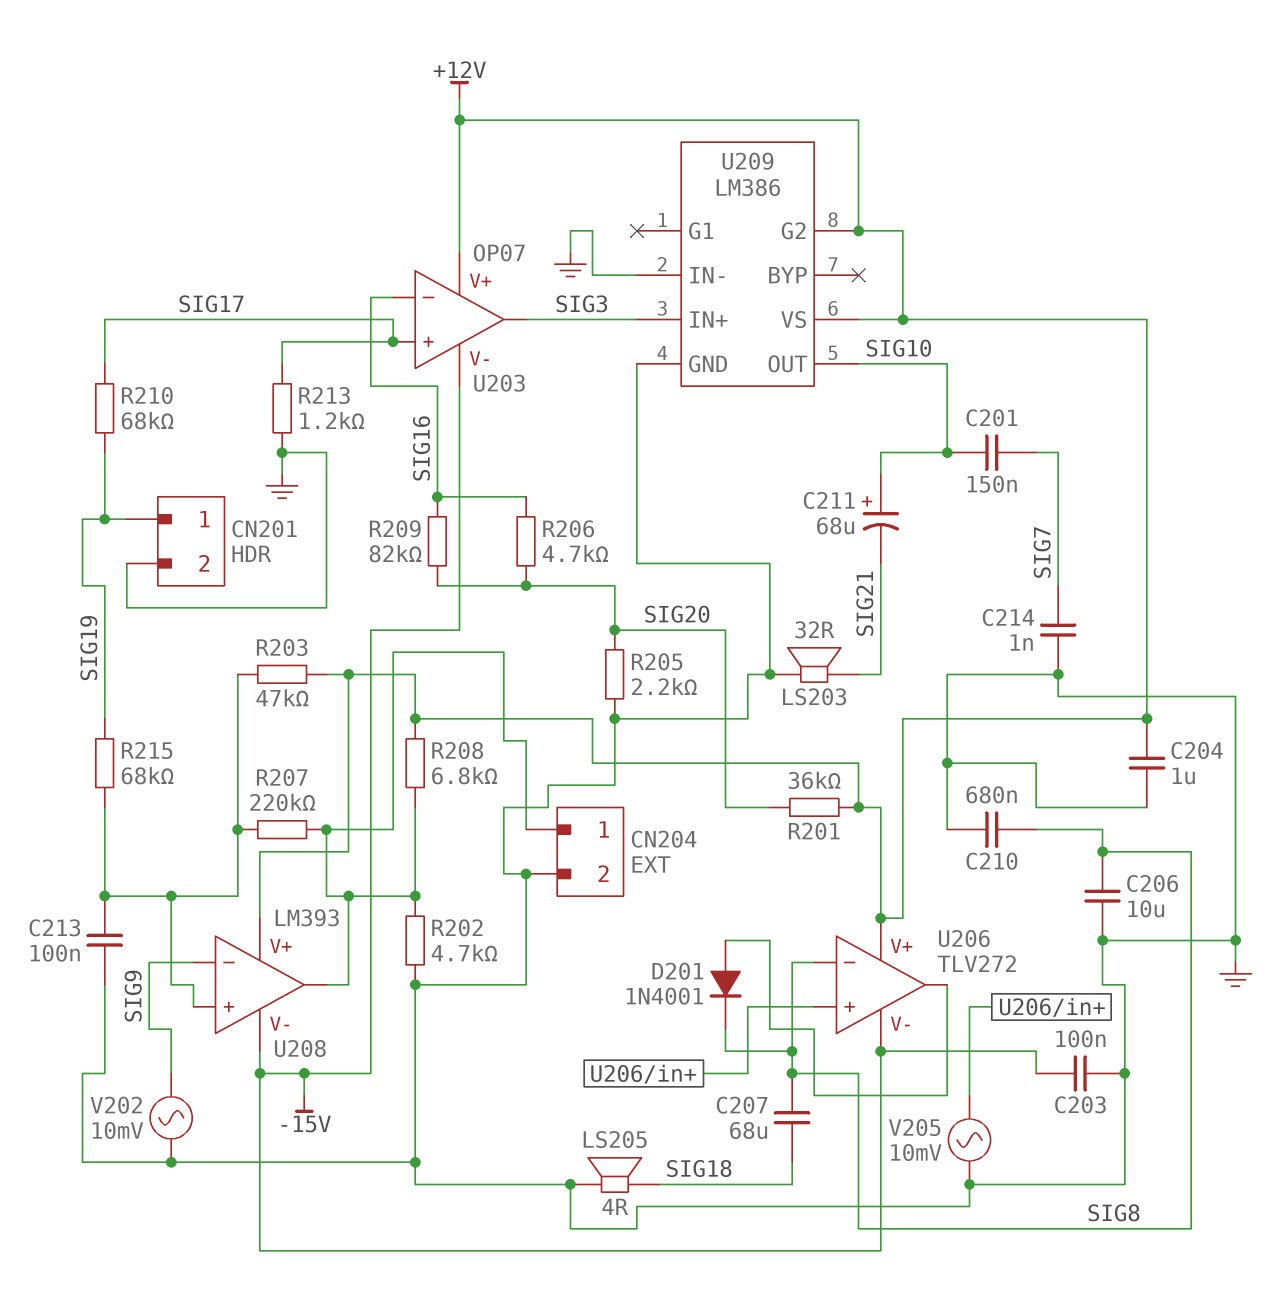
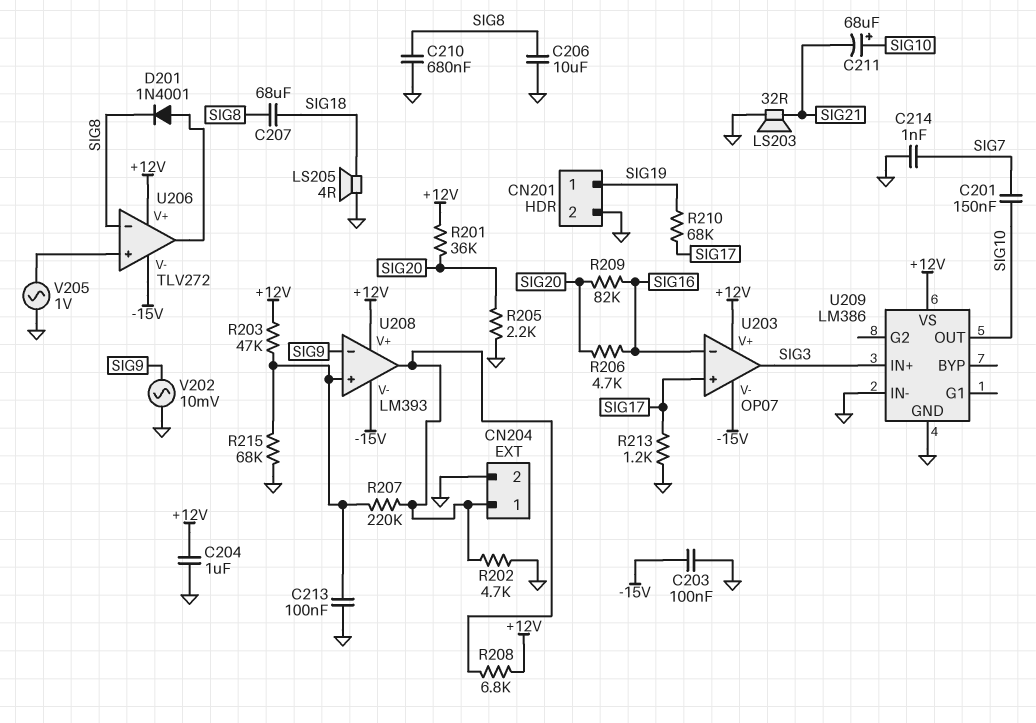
R215: 68k (SIG19, U208/in+) -> 68k (GND, U208/in+)
U209 pin G2: +12V -> none
V205: AC 10mV (GND, U206/in+) -> AC 1V (GND, U206/in+)

